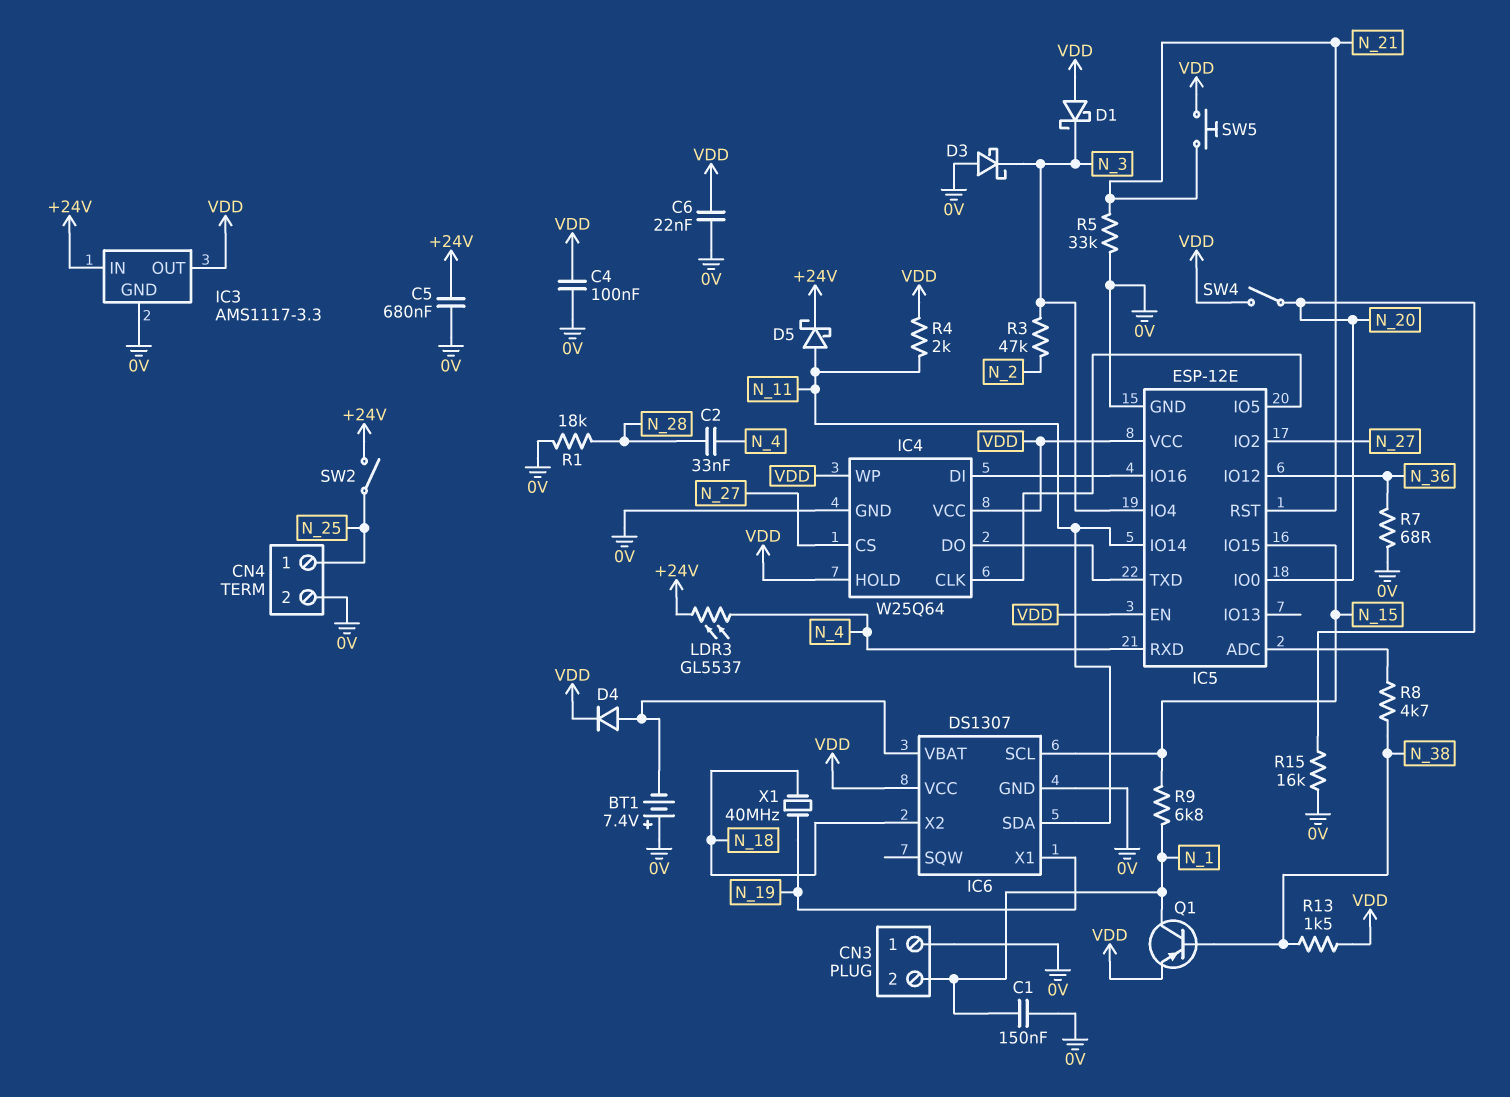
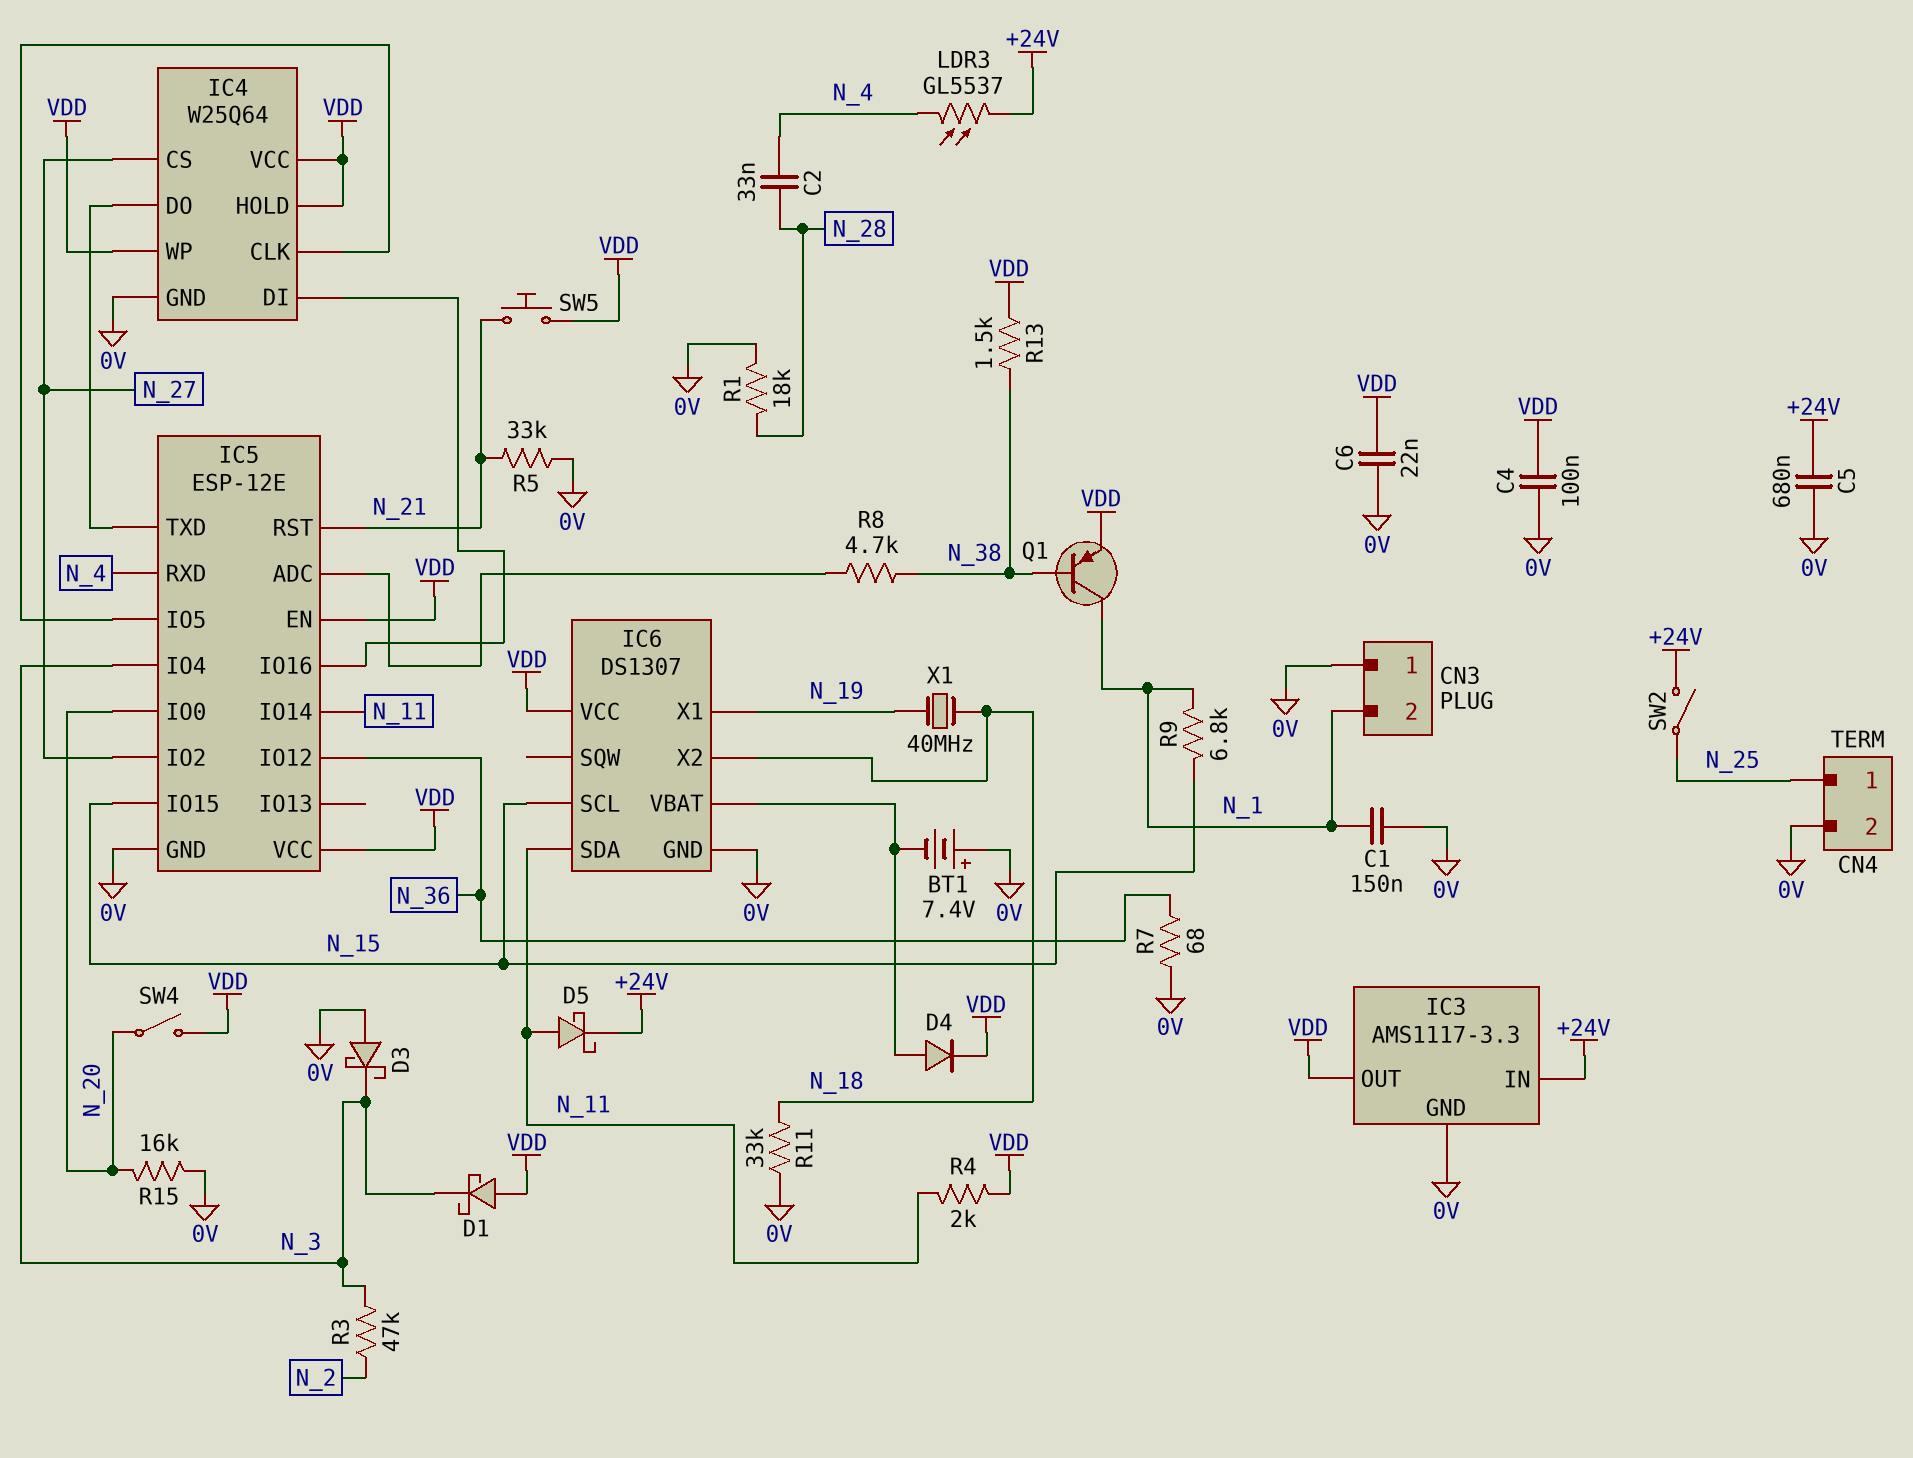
R11: none -> 33k (0V, N_18)

